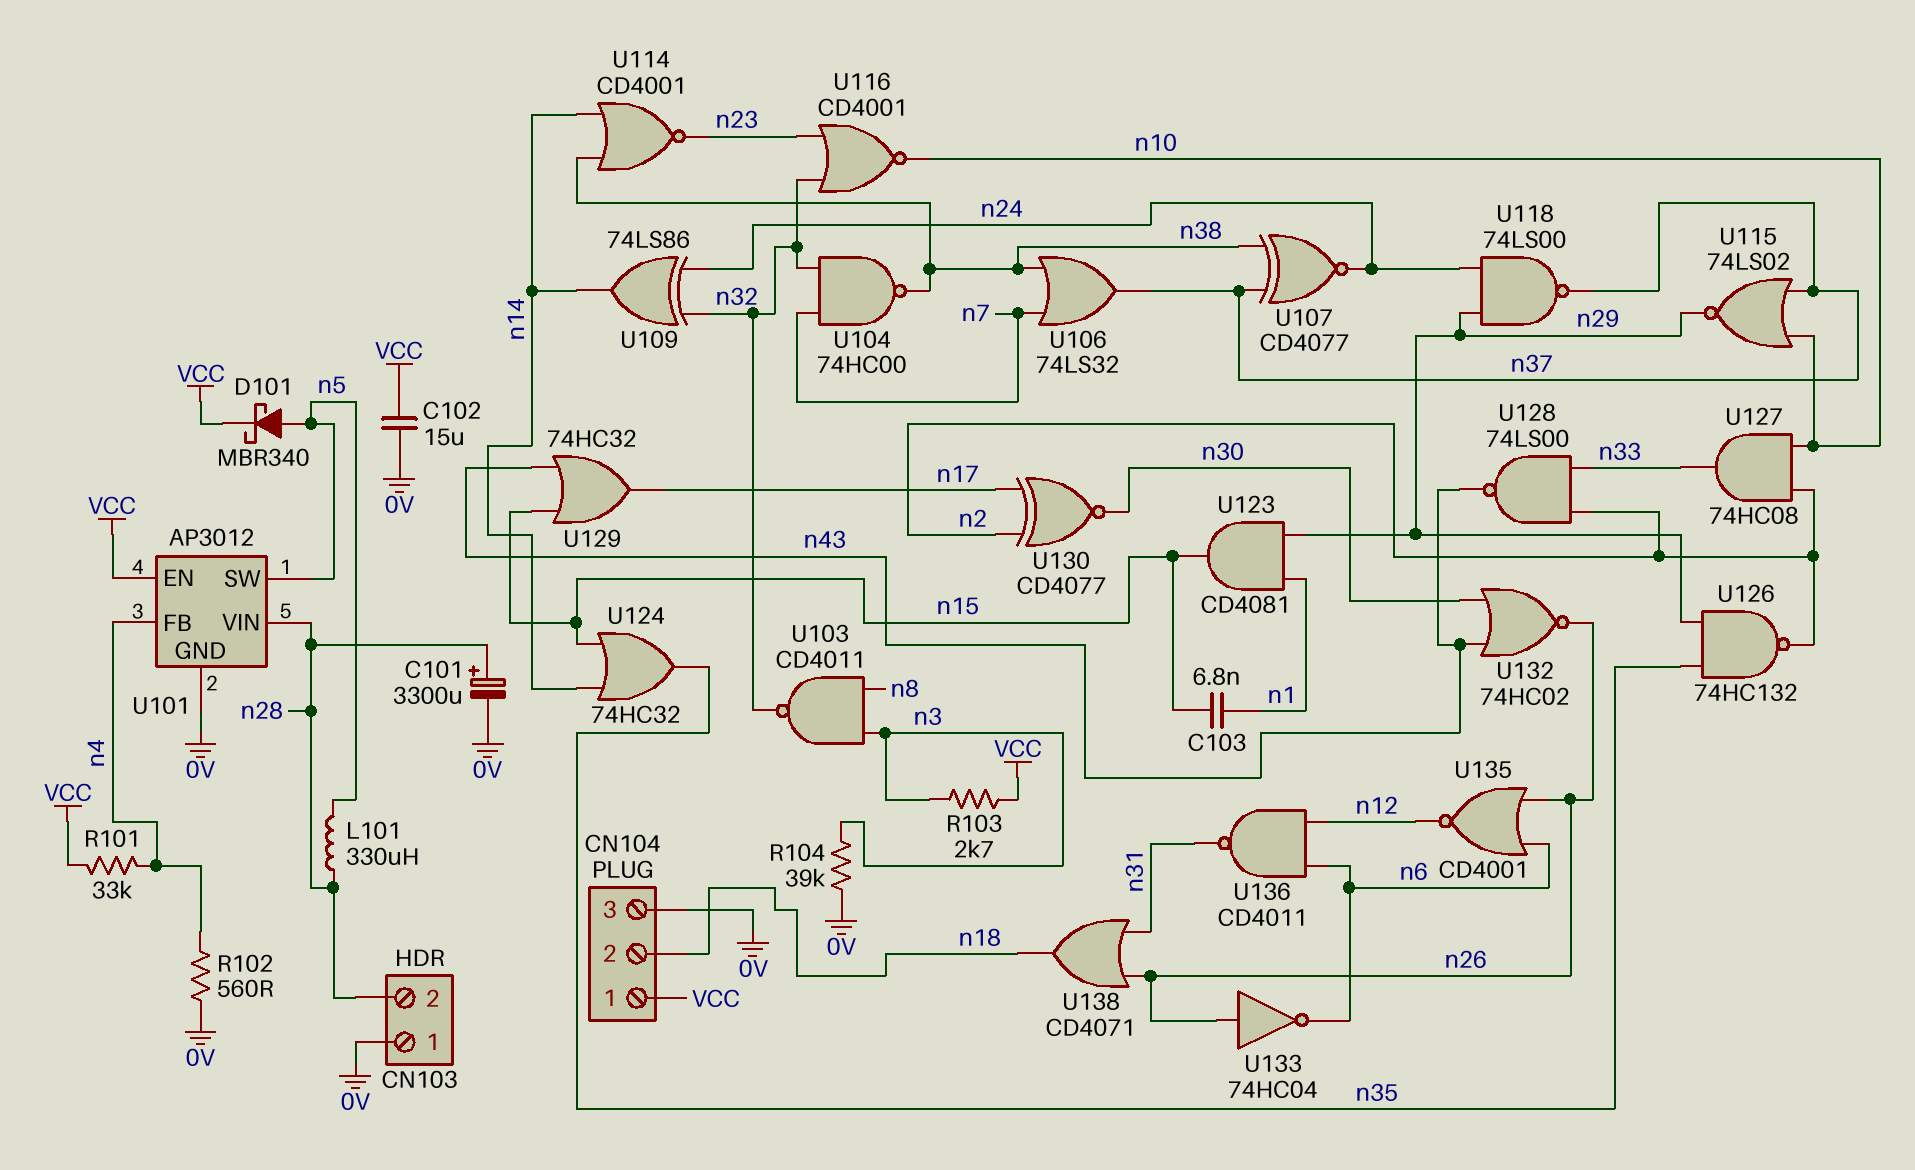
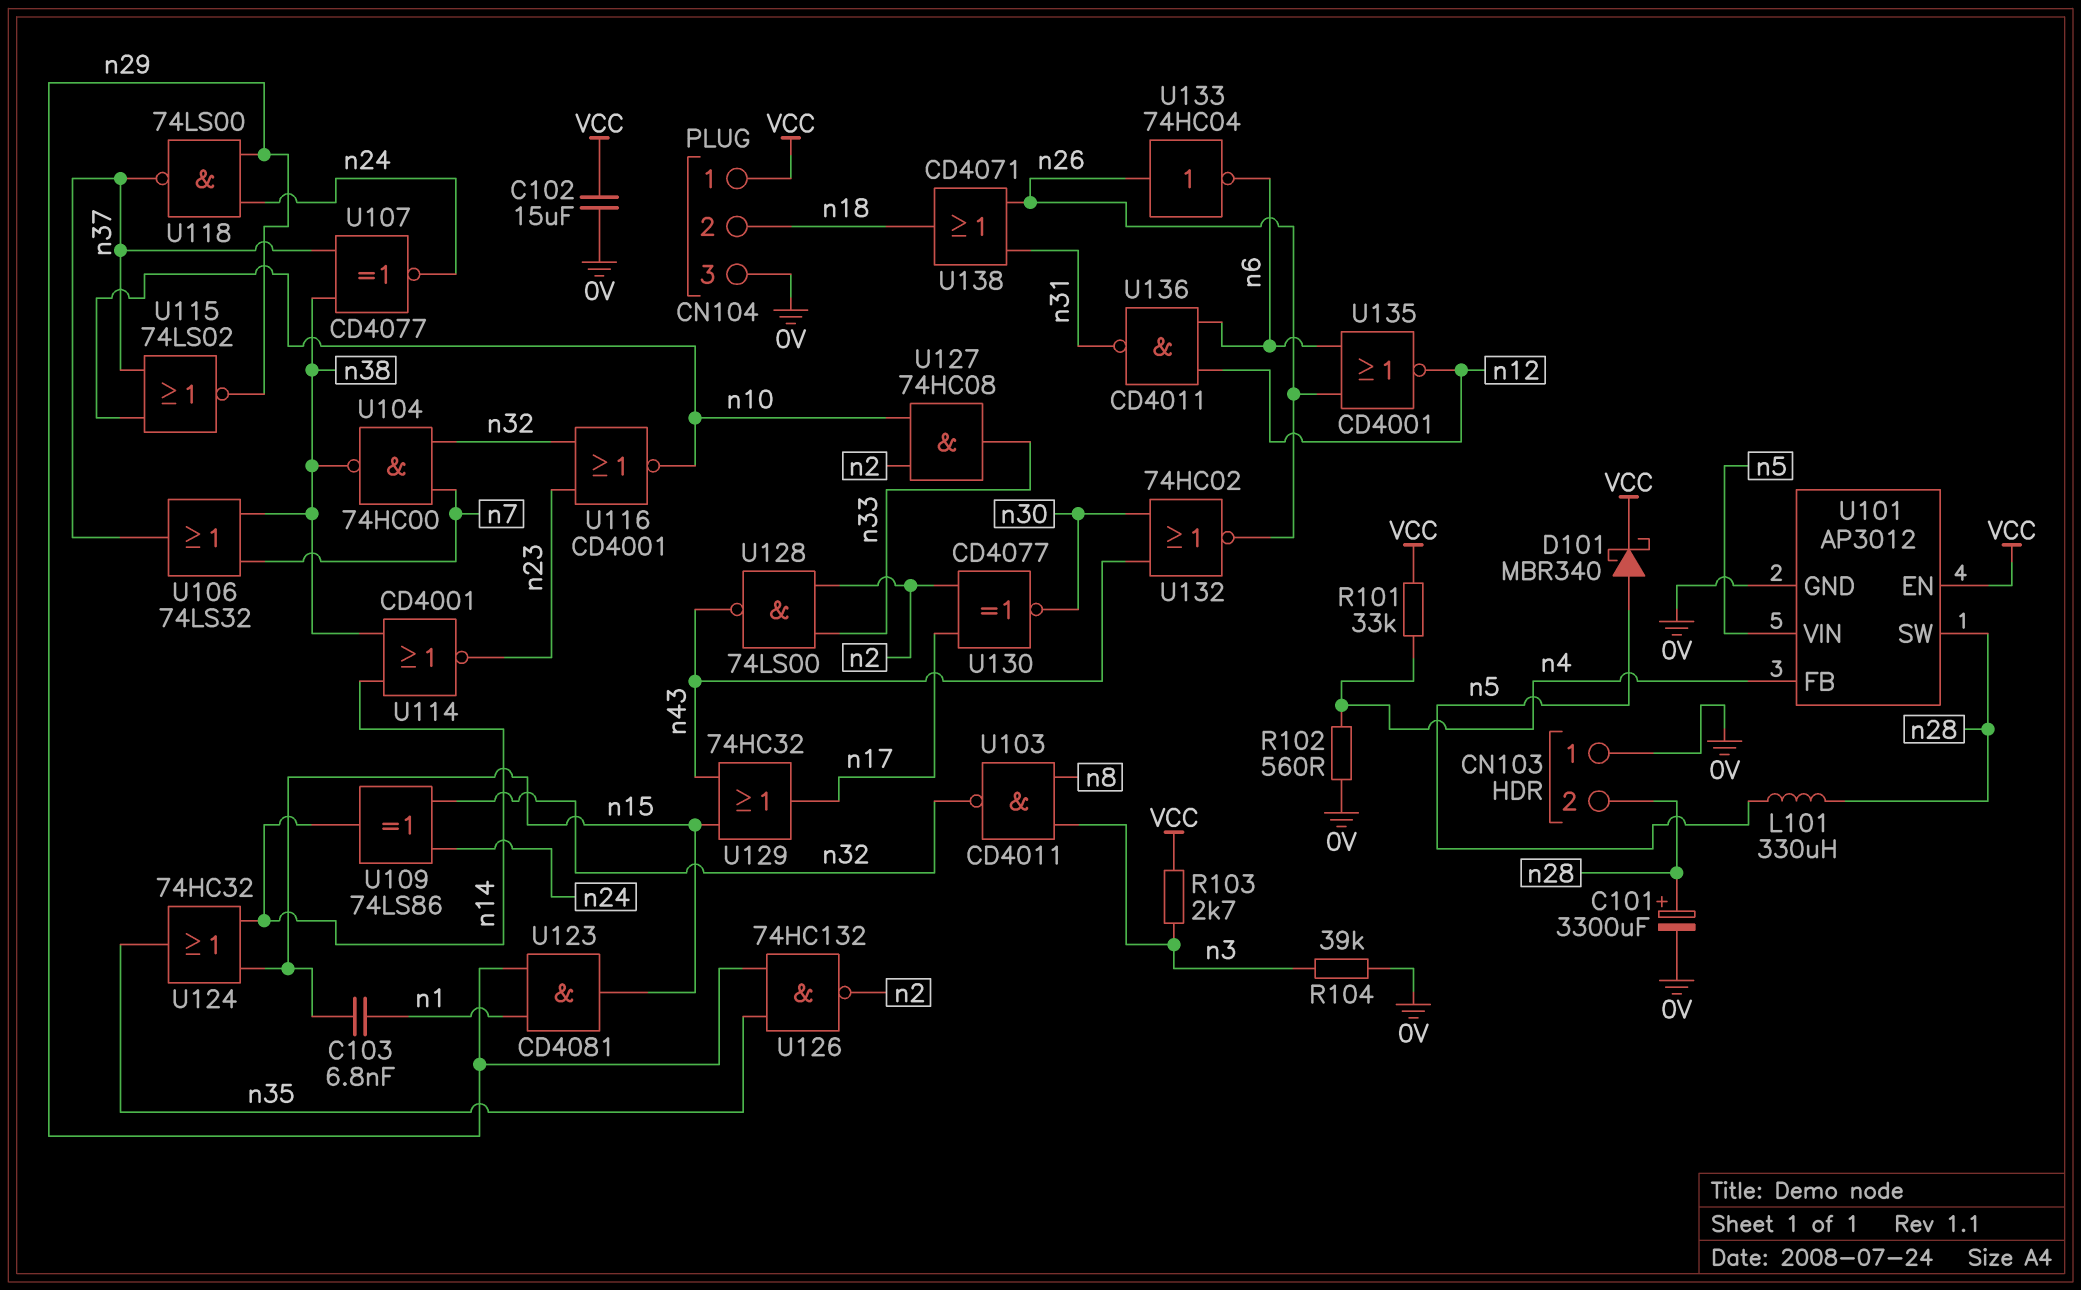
U101 pin SW: n5 -> n28
U101 pin VIN: n28 -> n5

